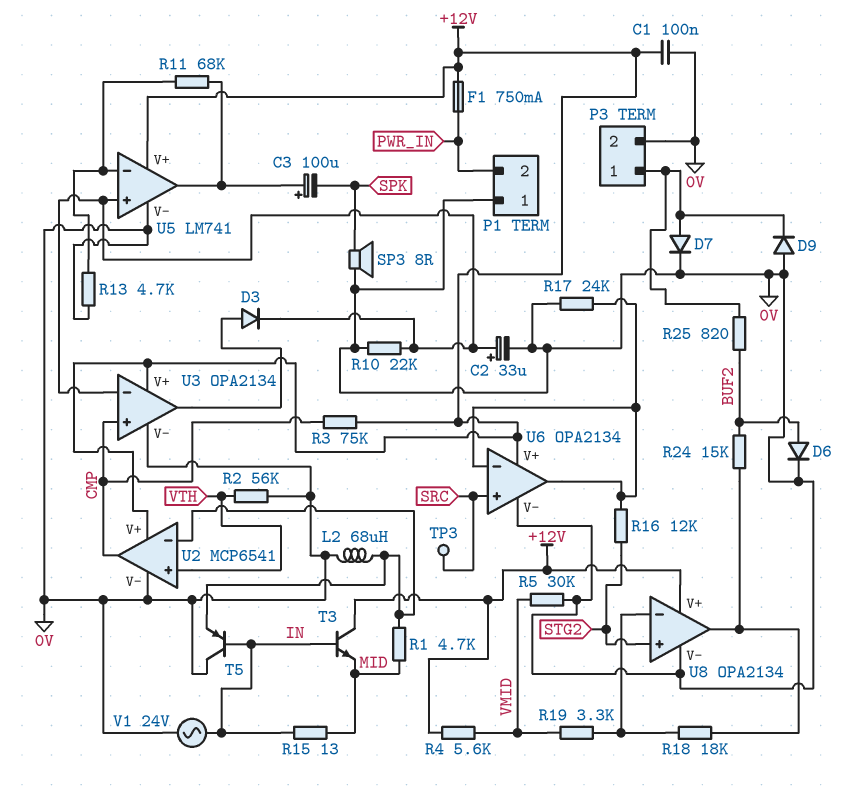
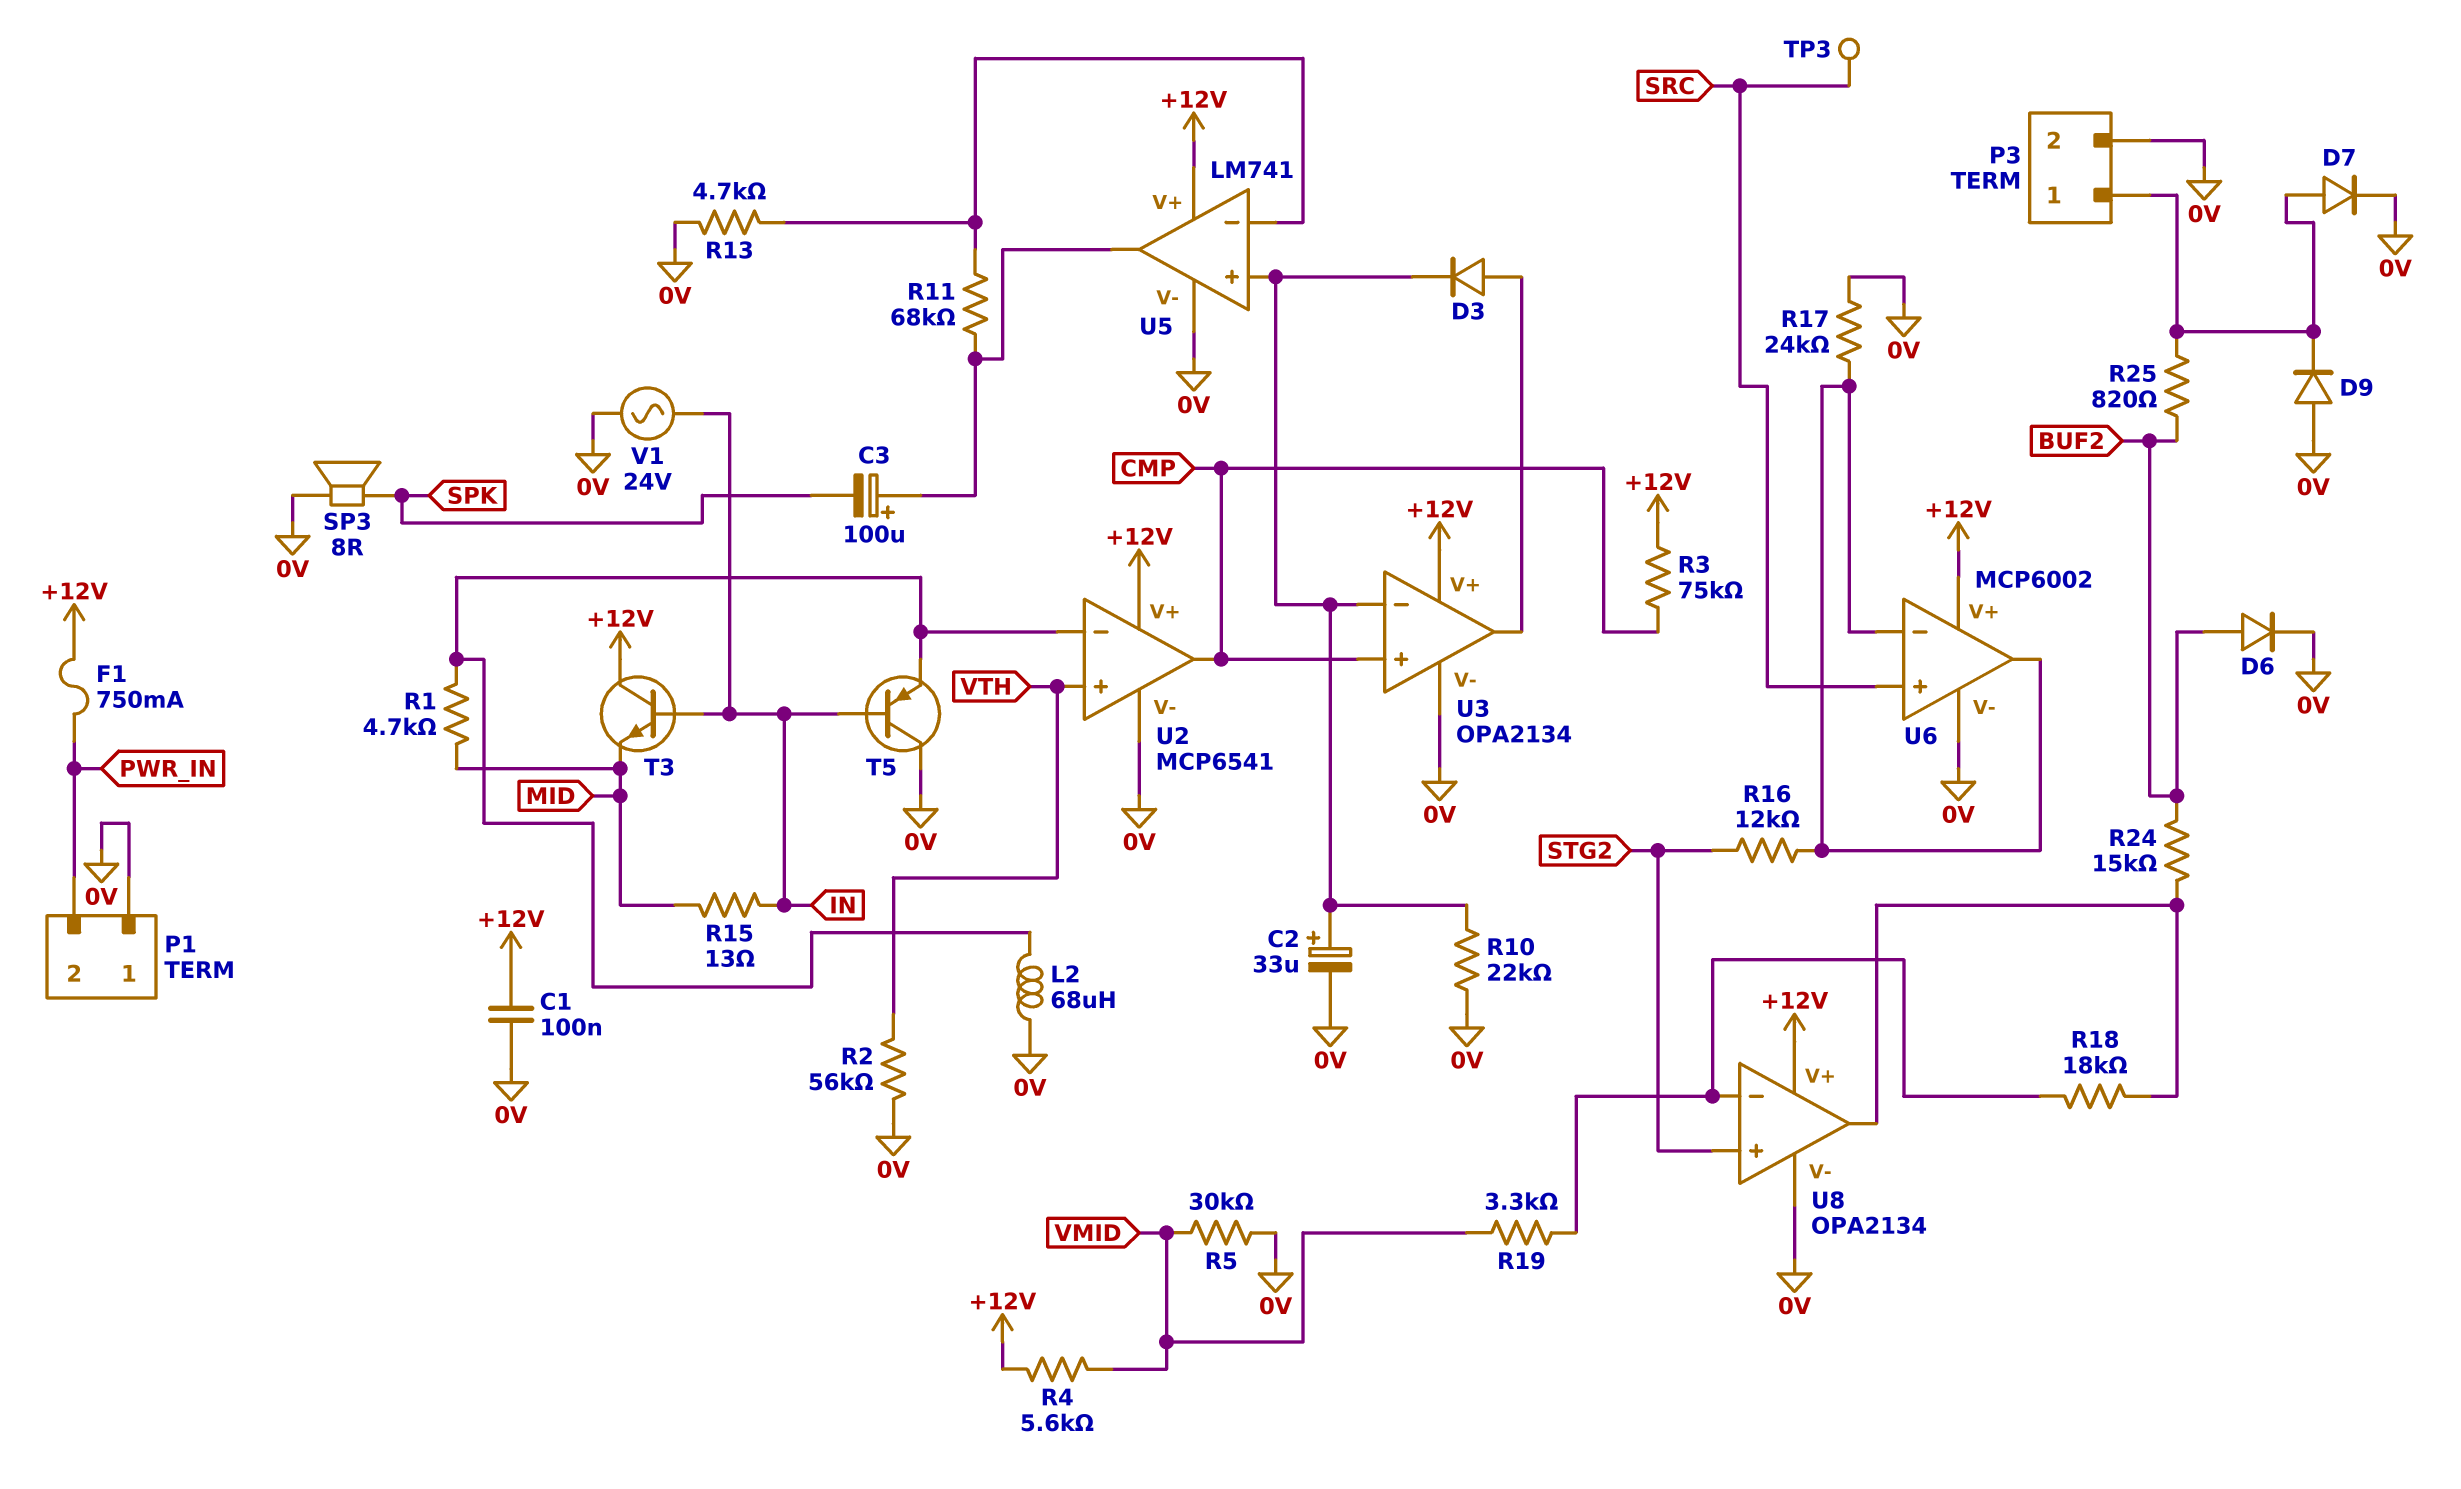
U6: OPA2134 -> MCP6002

